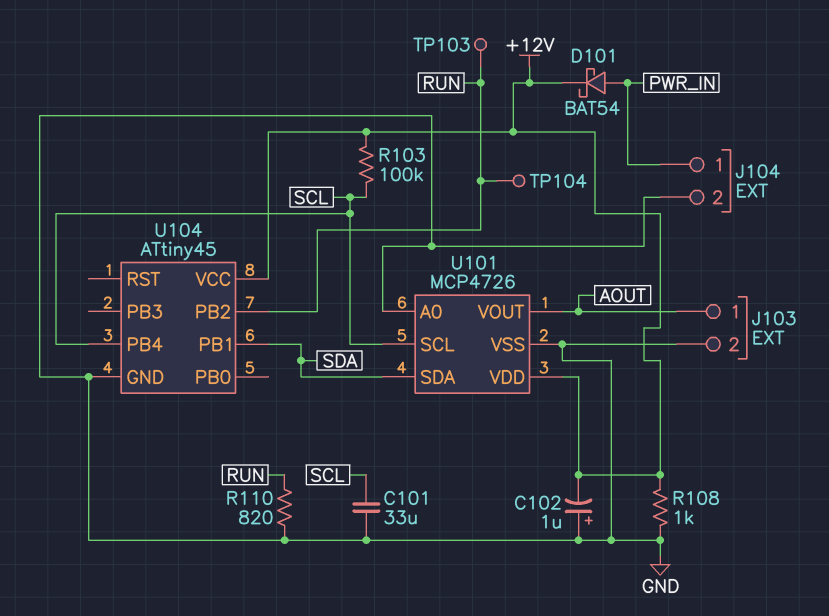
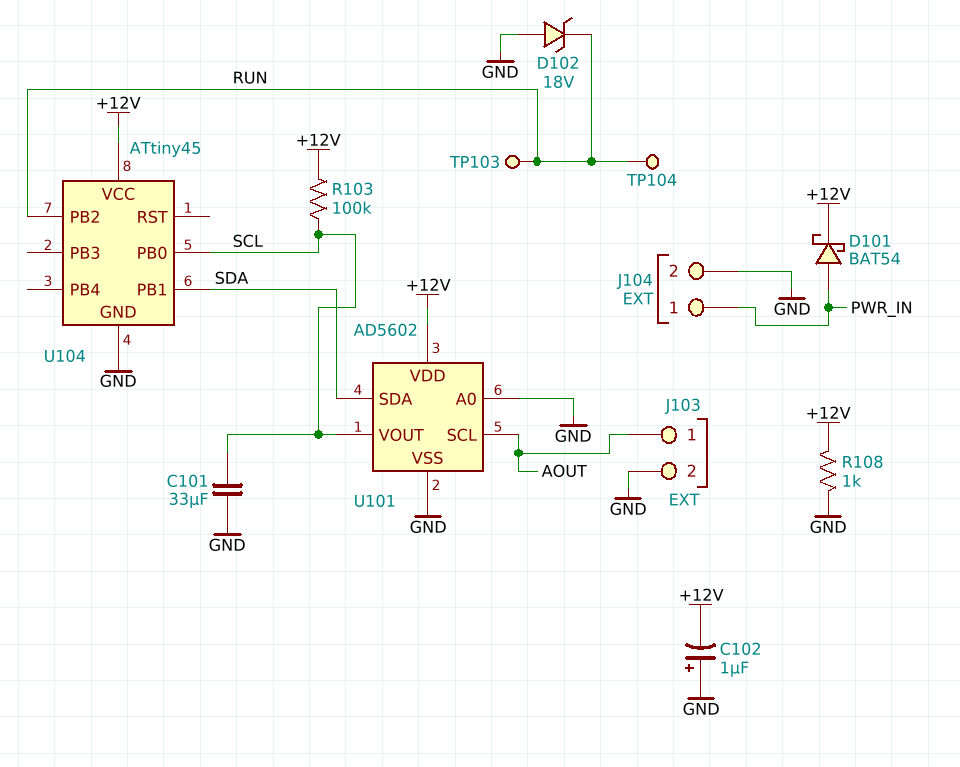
D102: none -> zener 18V (A GND, K RUN)
R110: 820 (GND, RUN) -> none
U101: MCP4726 -> AD5602
U101 pin SCL: SCL -> AOUT
U101 pin VOUT: AOUT -> SCL
U104 pin PB0: none -> SCL
U104 pin PB4: SCL -> none

